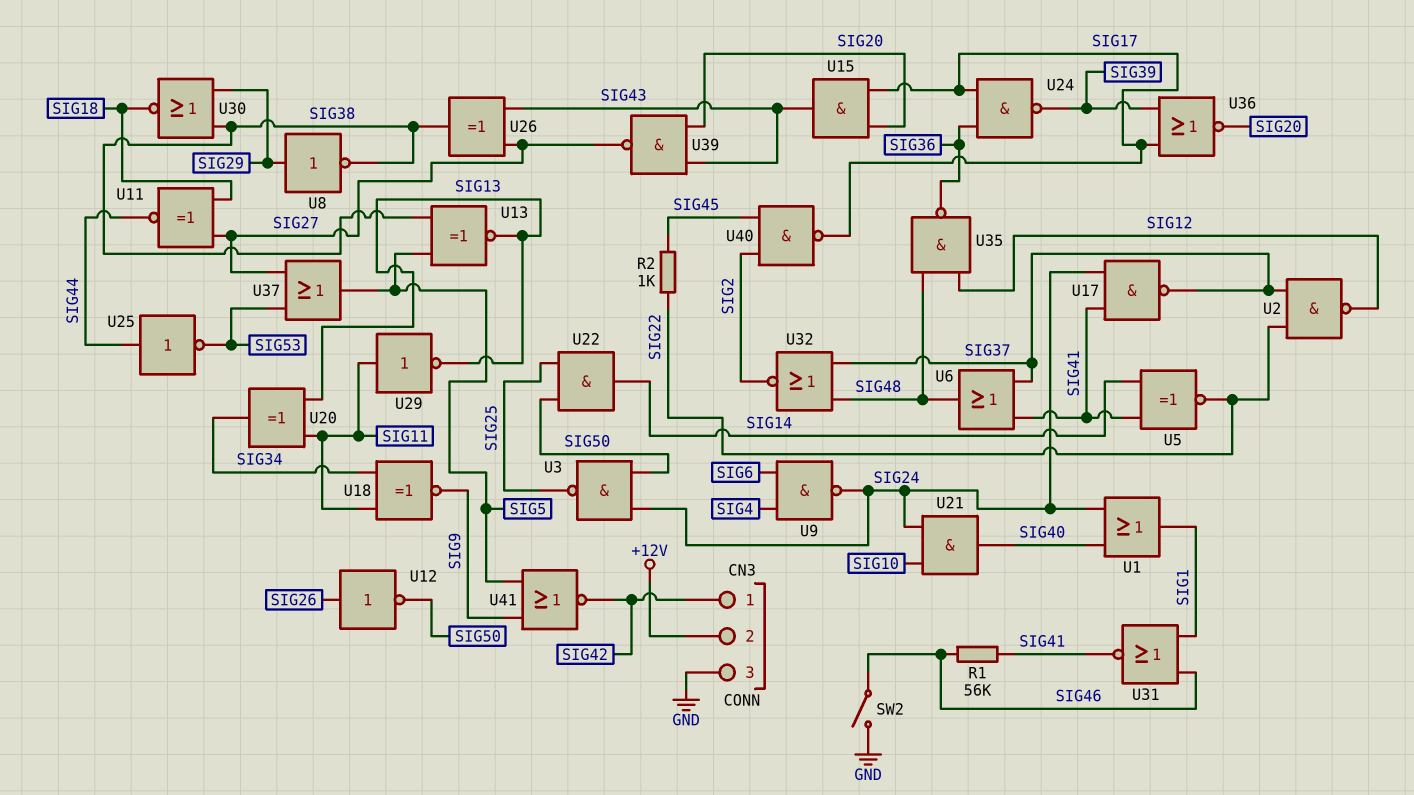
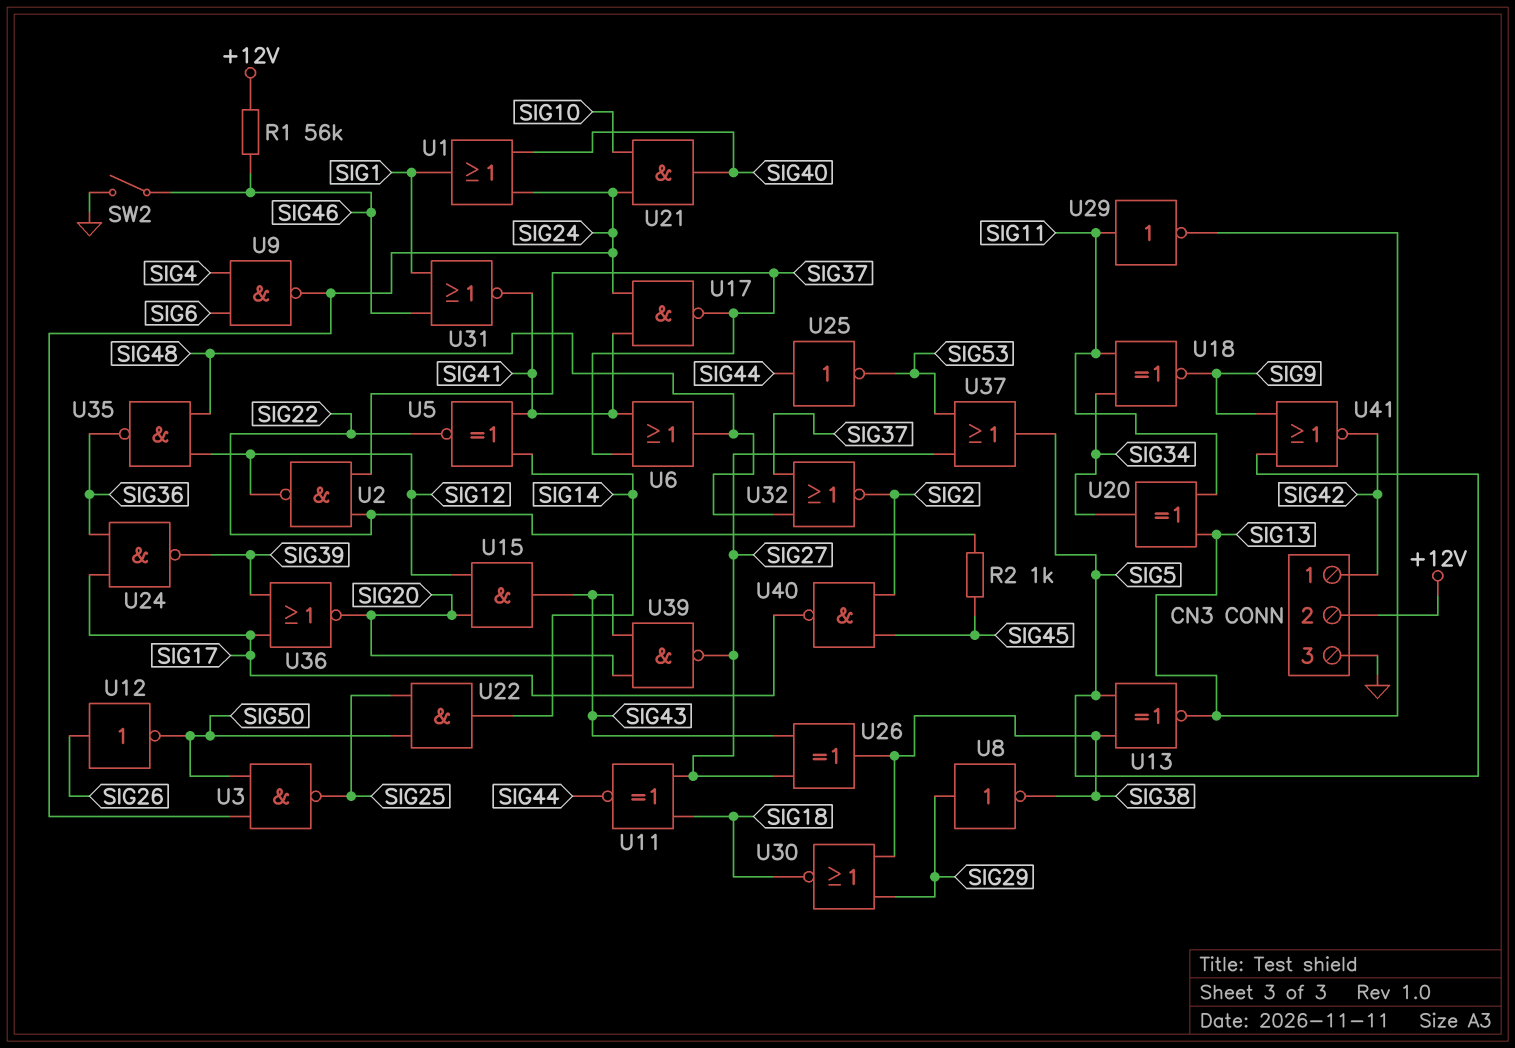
R1: 56k (SIG41, SIG46) -> 56k (+12V, SIG46)
U15: AND (in SIG17, in SIG20, out SIG43) -> AND (in SIG12, in SIG20, out SIG43)

